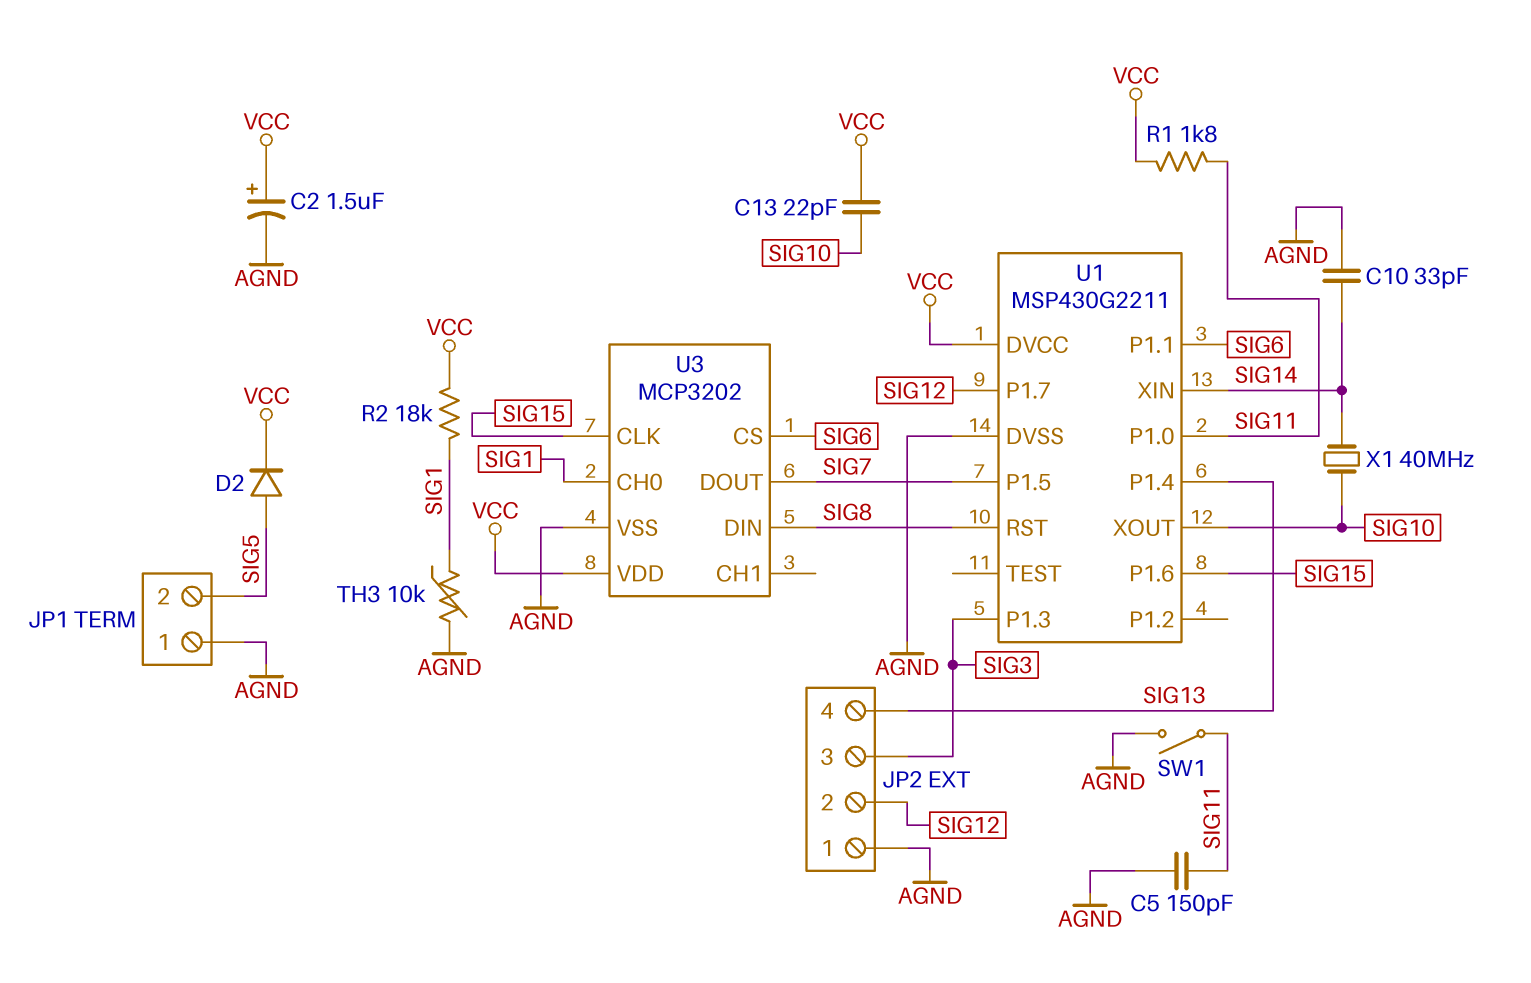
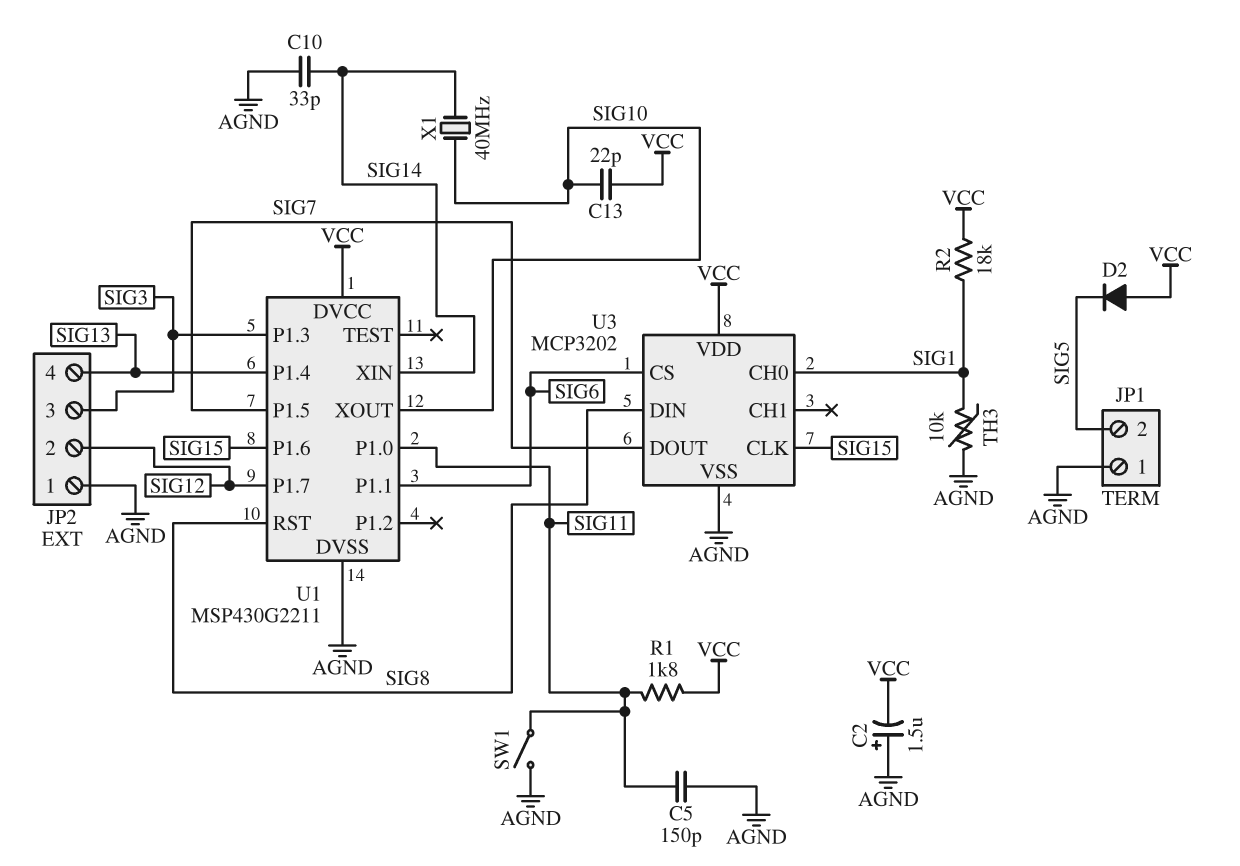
C2: 1.5uF (plus VCC, minus AGND) -> 1.5uF (plus AGND, minus VCC)
D2: diode (A SIG5, K VCC) -> diode (A VCC, K SIG5)

